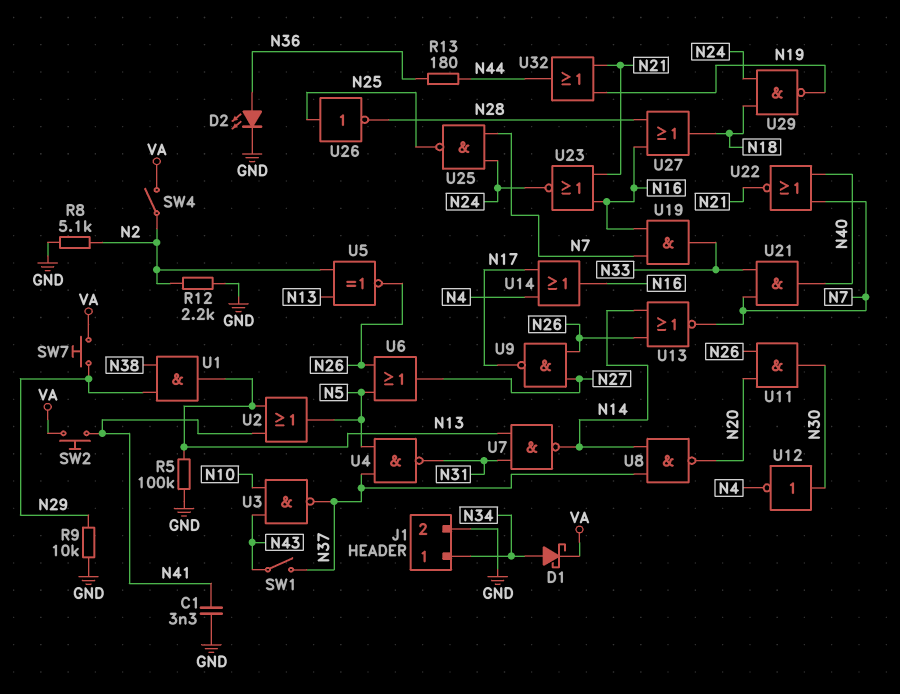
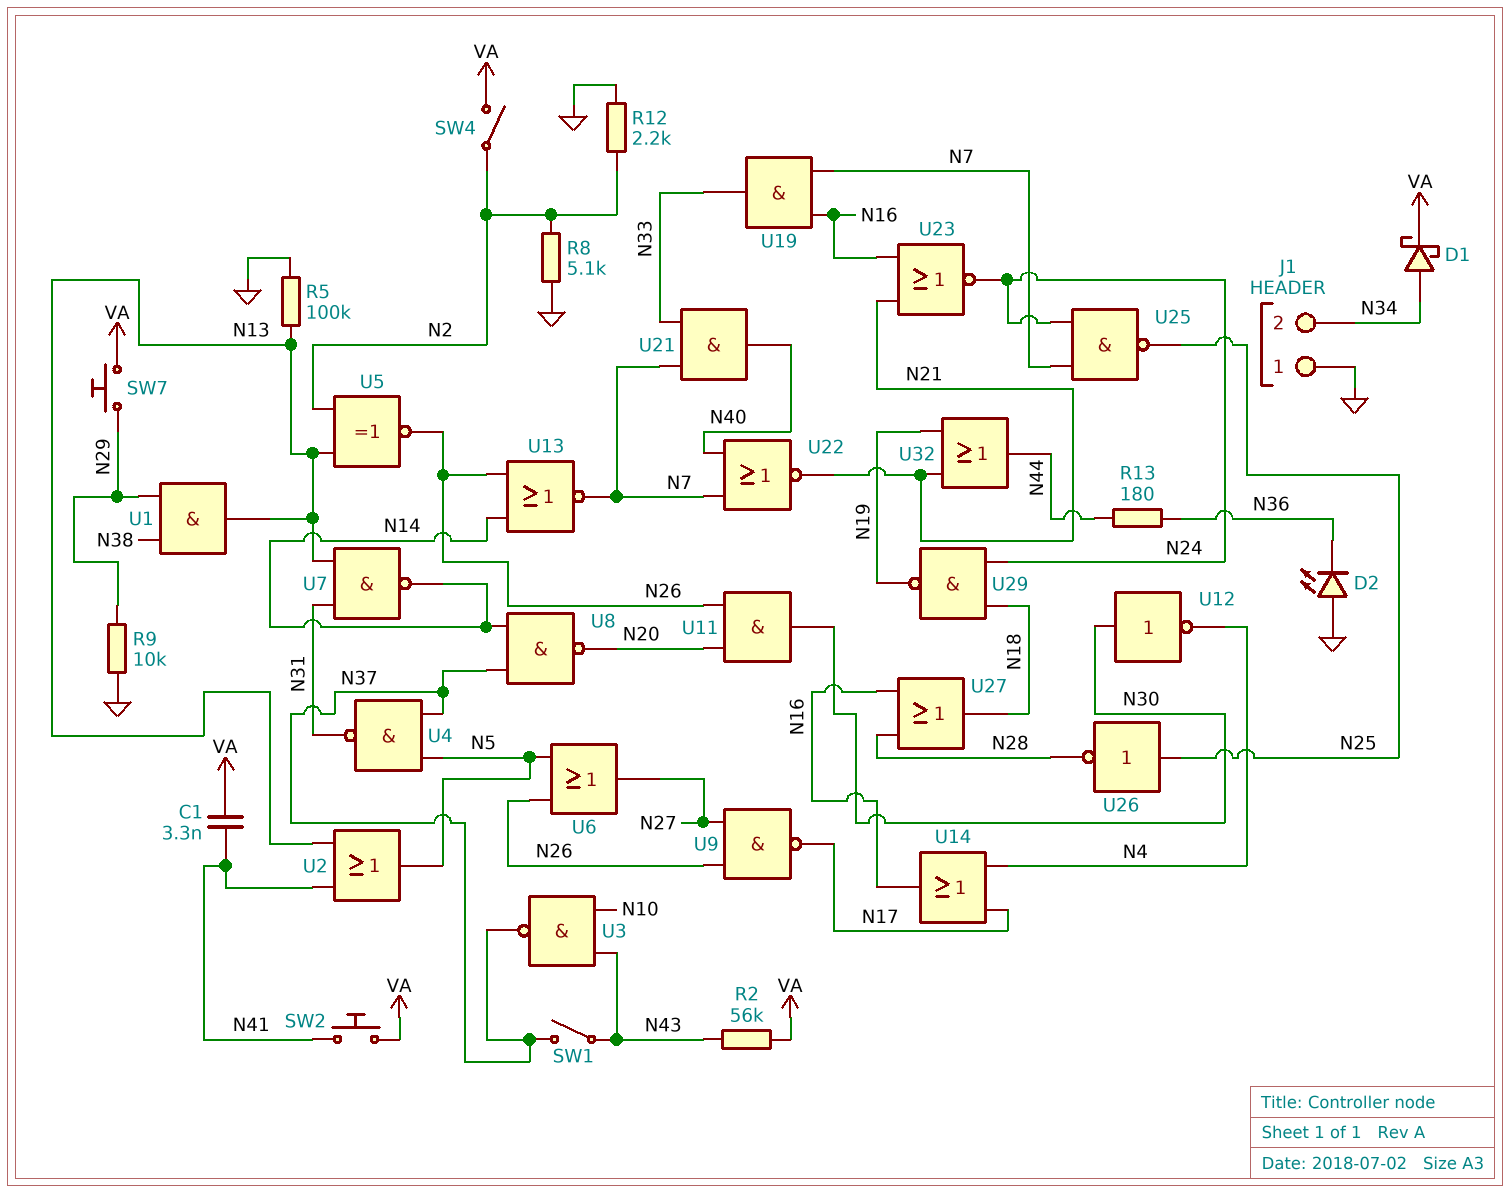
C1: 3.3nF (GND, N41) -> 3.3nF (N41, VA)
D2: LED (A N36, K GND) -> LED (A GND, K N36)
J1 pin 1: N34 -> GND
J1 pin 2: GND -> N34
R2: none -> 56k (N43, VA)

